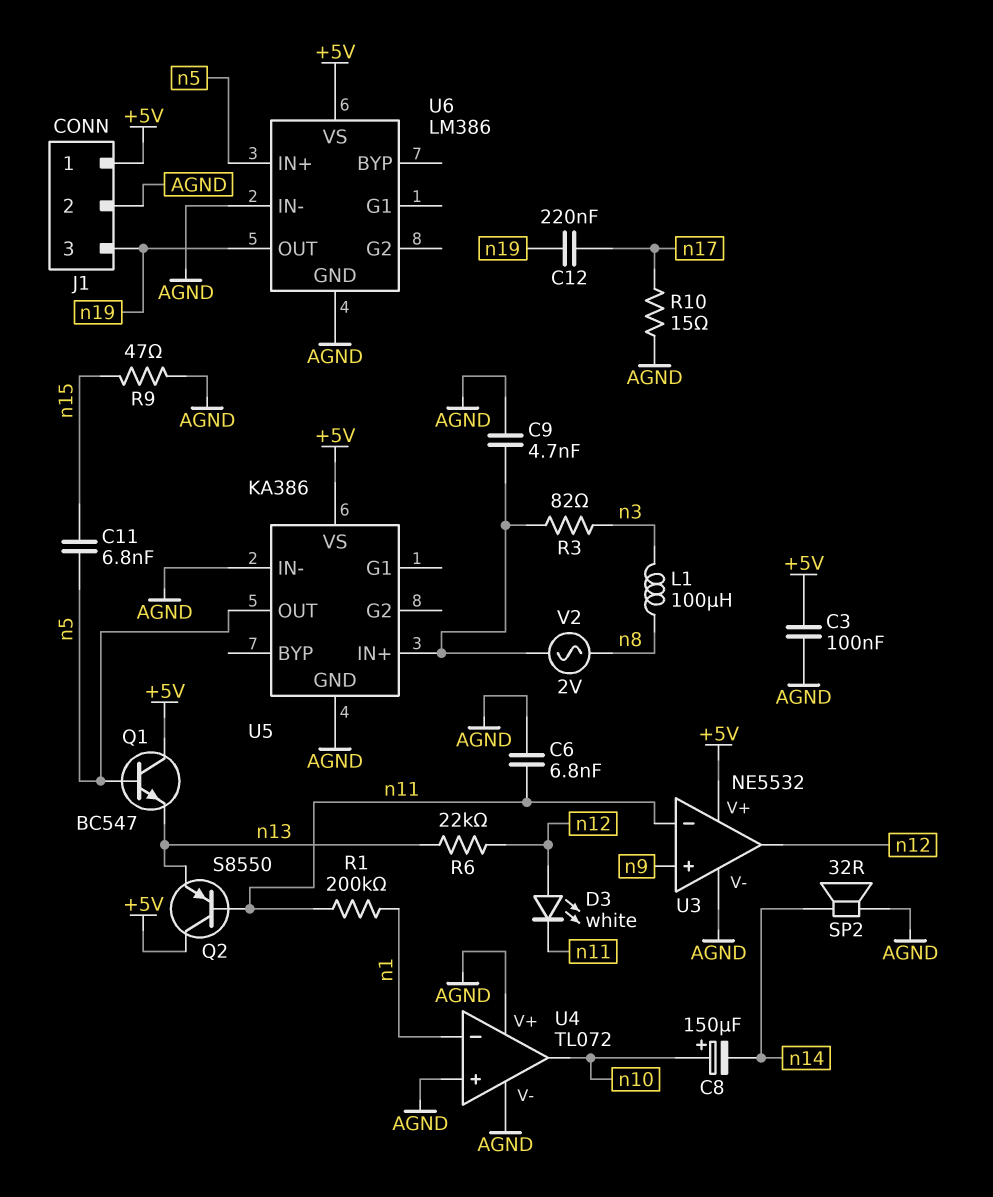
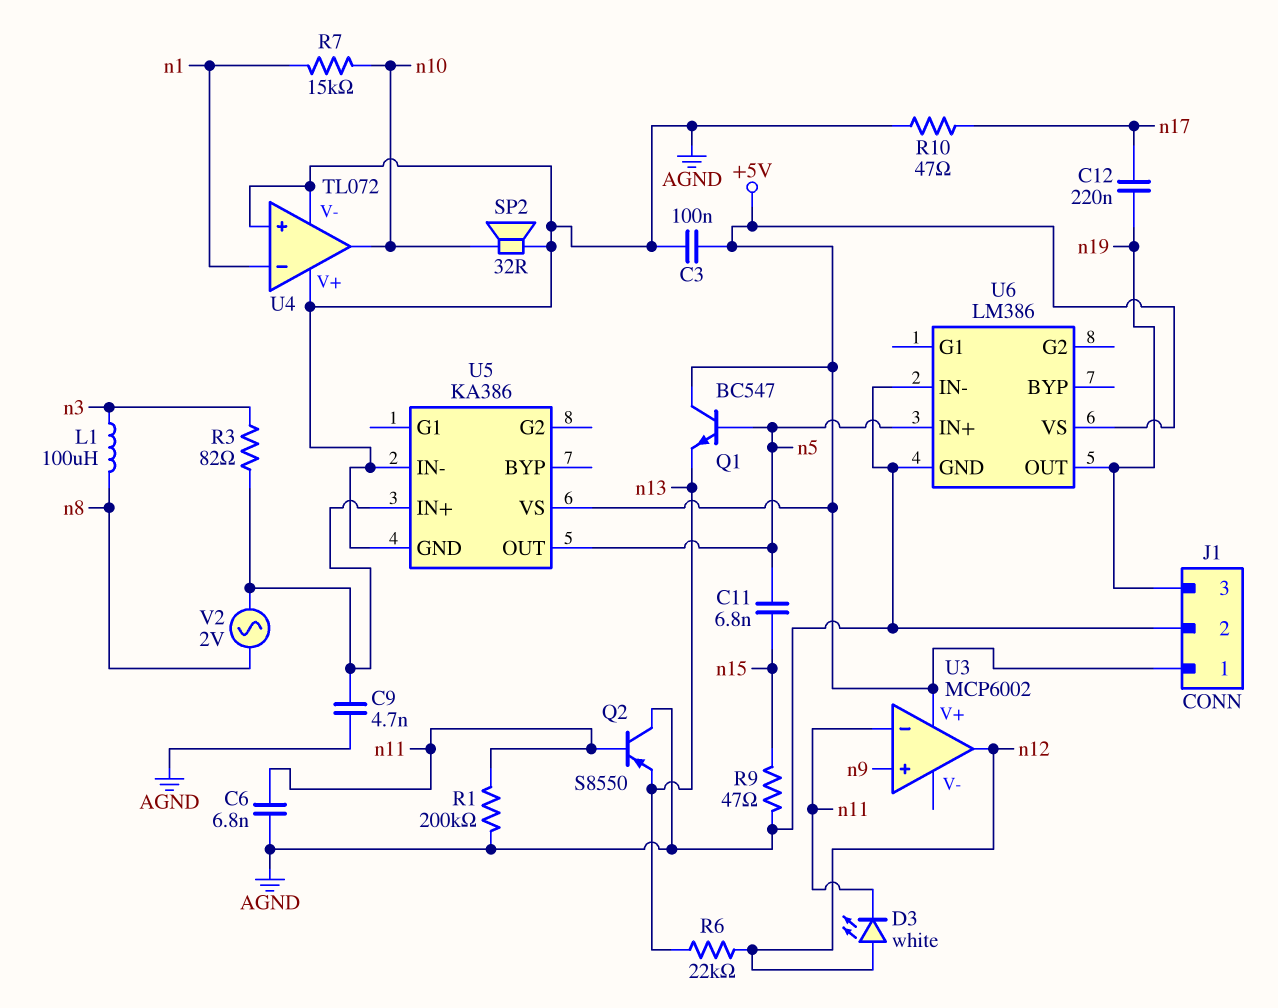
C8: 150uF (plus n10, minus n14) -> none
Q2: PNP S8550 (B n11, C +5V, E n13) -> PNP S8550 (B n11, C AGND, E n13)
R1: 200k (n1, n11) -> 200k (AGND, n11)
R7: none -> 15k (n1, n10)
R10: 15 (AGND, n17) -> 47 (AGND, n17)
SP2: speaker 32R (AGND, n14) -> speaker 32R (AGND, n10)
U3: NE5532 -> MCP6002
U3 pin V-: AGND -> none

